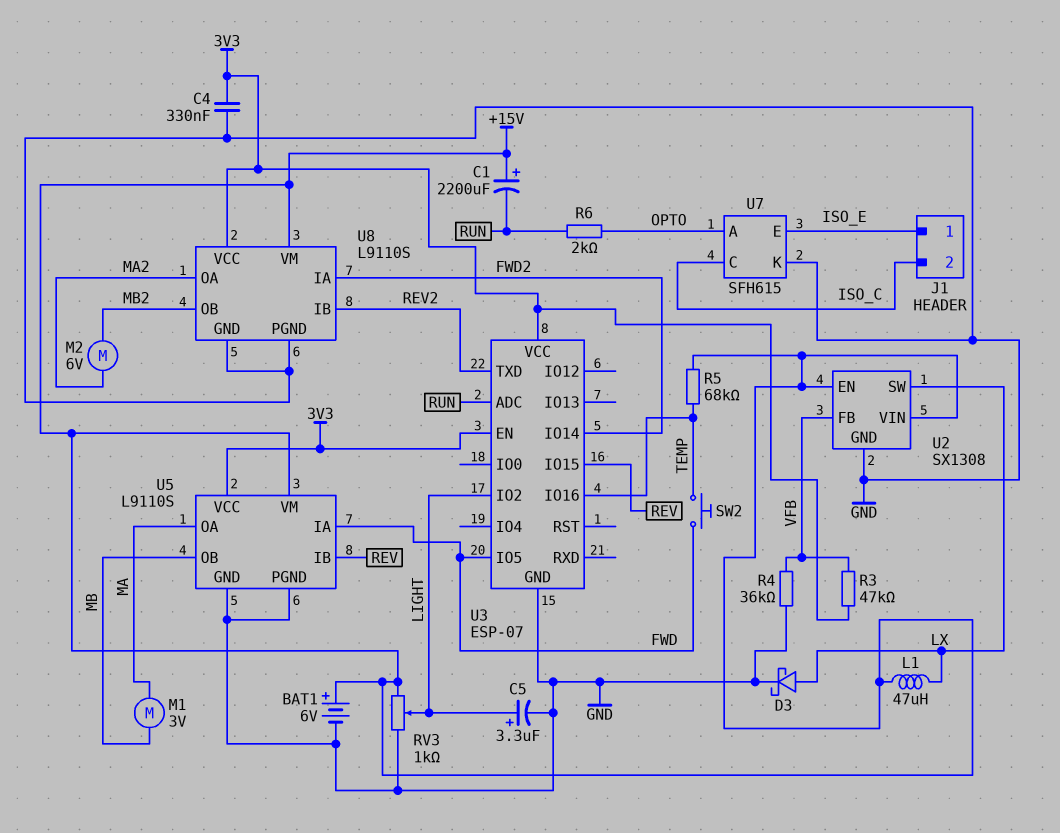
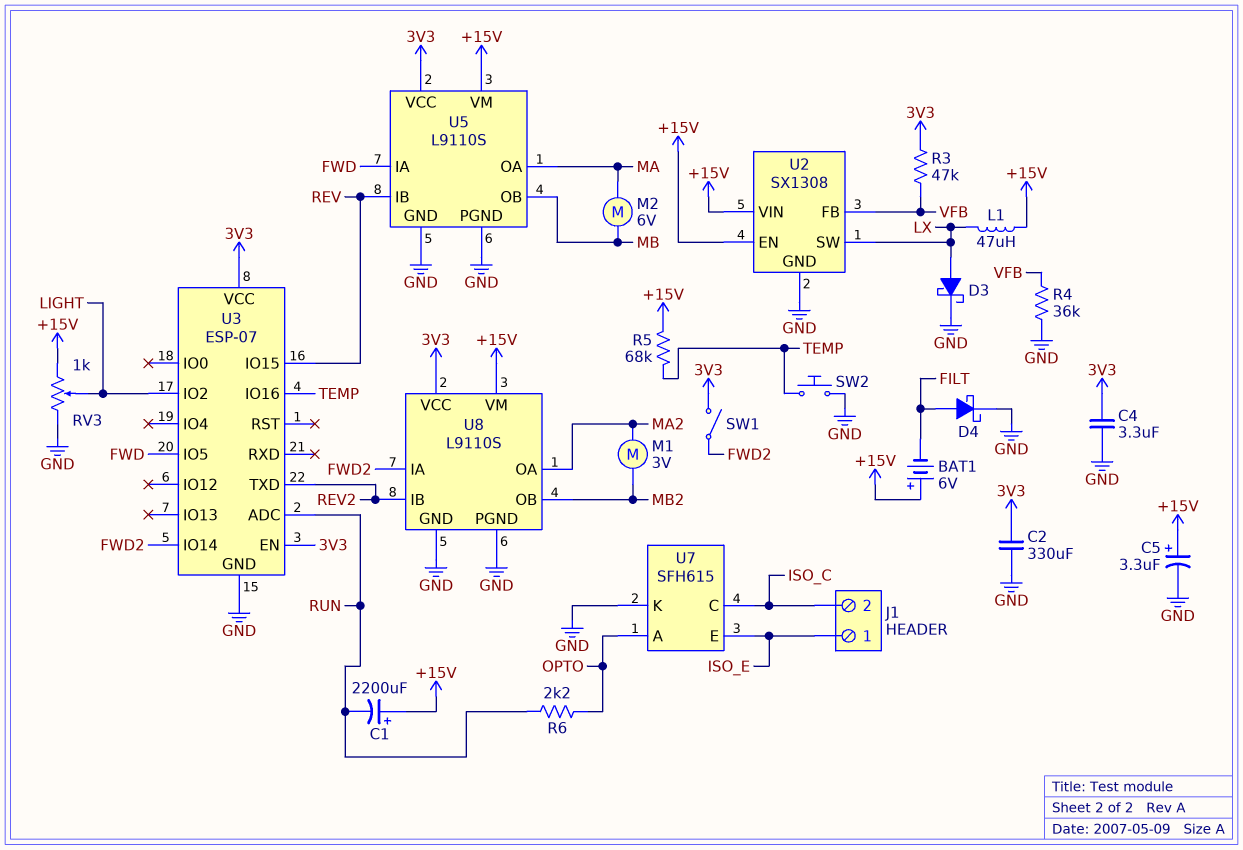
BAT1: 6V (plus +15V, minus GND) -> 6V (plus +15V, minus FILT)
C2: none -> 330uF (3V3, GND)
C4: 330nF (3V3, GND) -> 3.3uF (3V3, GND)
C5: 3.3uF (plus LIGHT, minus GND) -> 3.3uF (plus +15V, minus GND)
D4: none -> schottky (A FILT, K GND)
M1: motor 3V (MA, MB) -> motor 3V (MA2, MB2)
M2: motor 6V (MA2, MB2) -> motor 6V (MA, MB)
R6: 2k (OPTO, RUN) -> 2.2k (OPTO, RUN)
SW1: none -> switch (3V3, FWD2)
SW2: button (FWD, TEMP) -> button (GND, TEMP)

